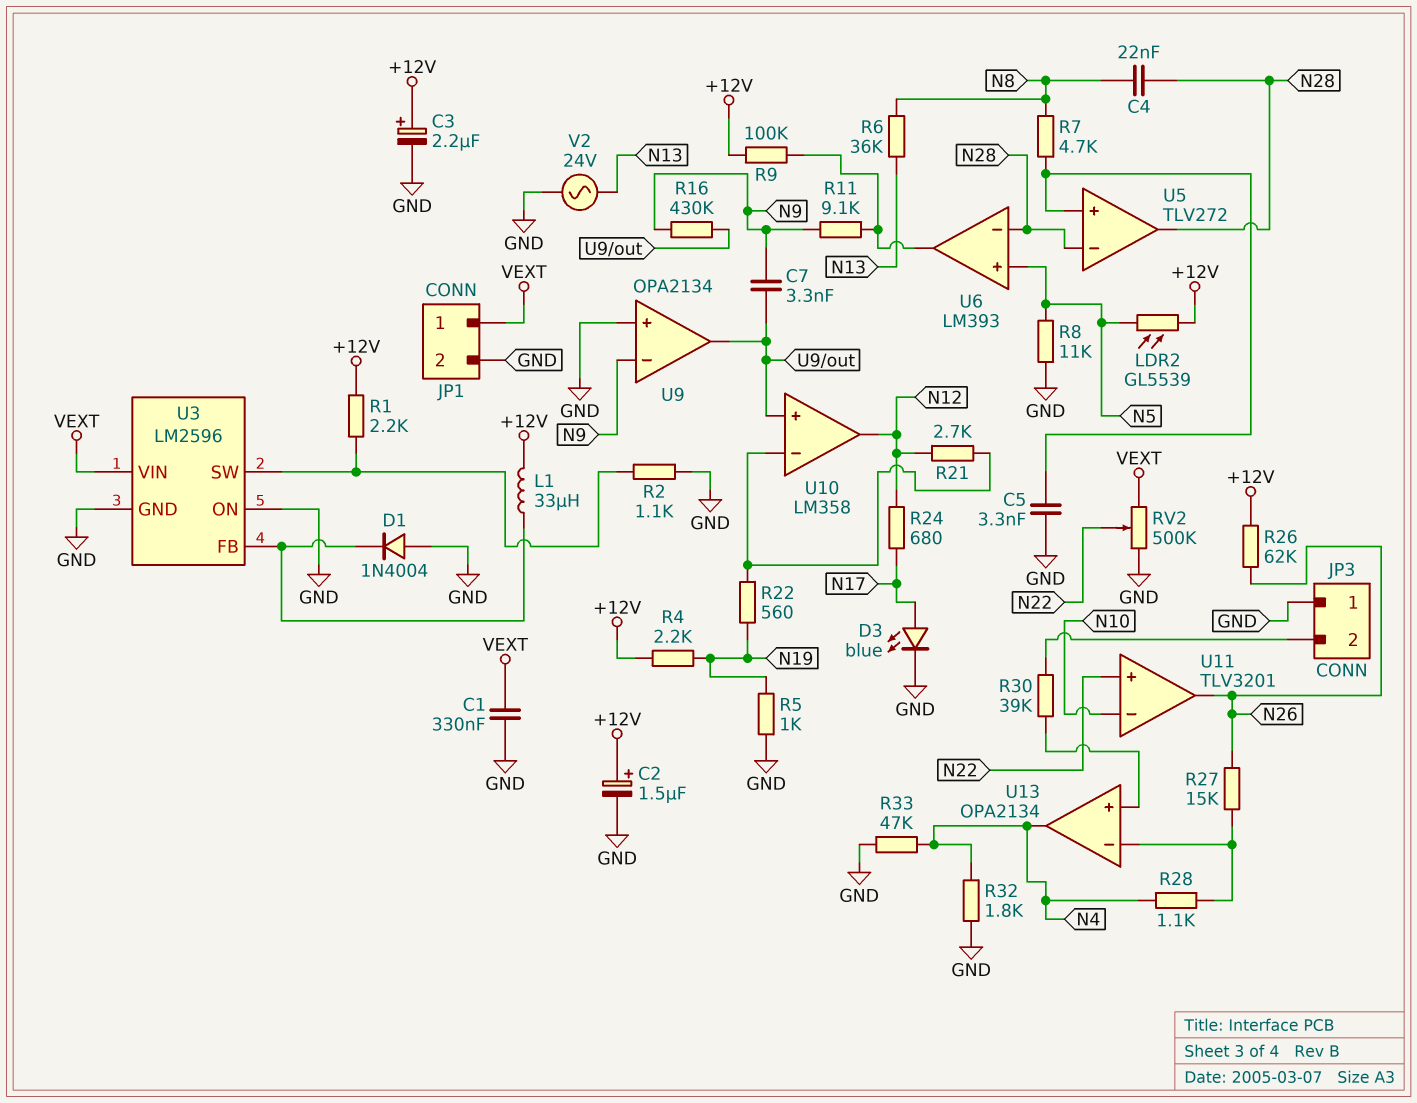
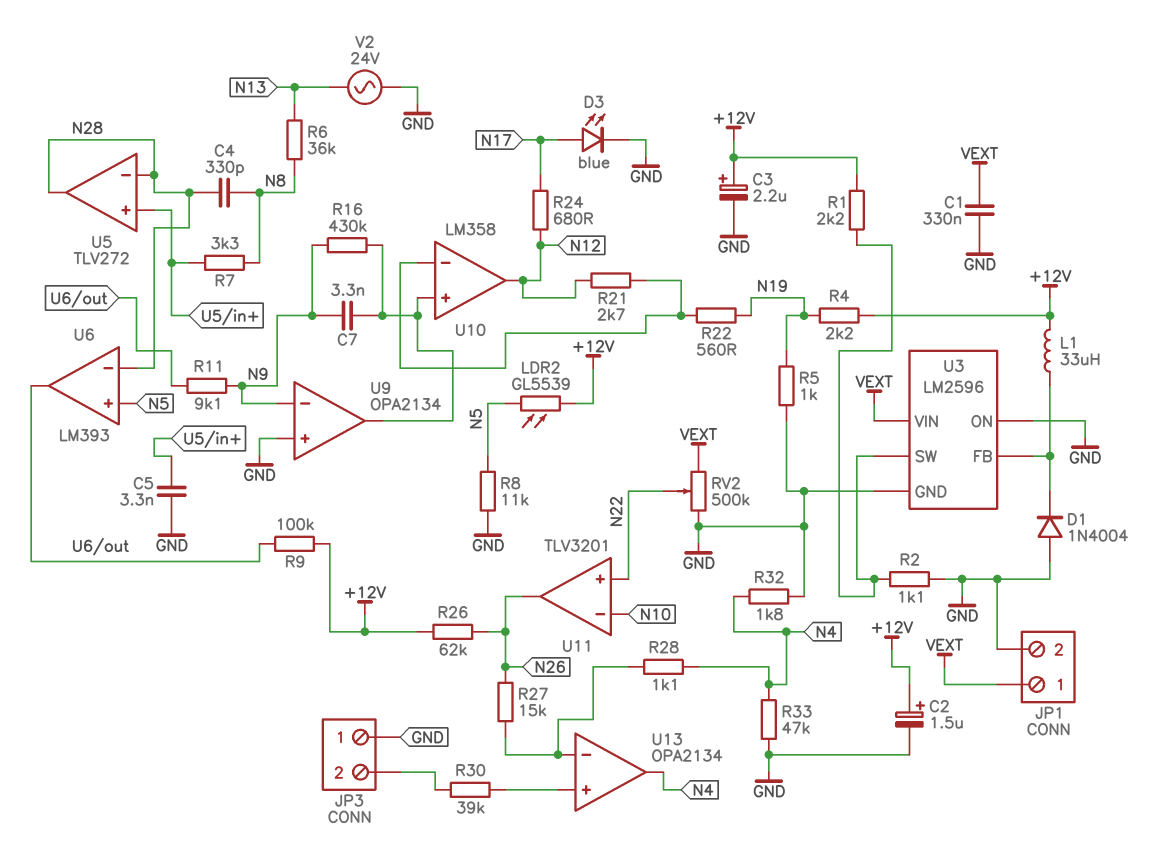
C4: 22nF (N8, N28) -> 330pF (N8, N28)
R7: 4.7k (N8, U5/in+) -> 3.3k (N8, U5/in+)

